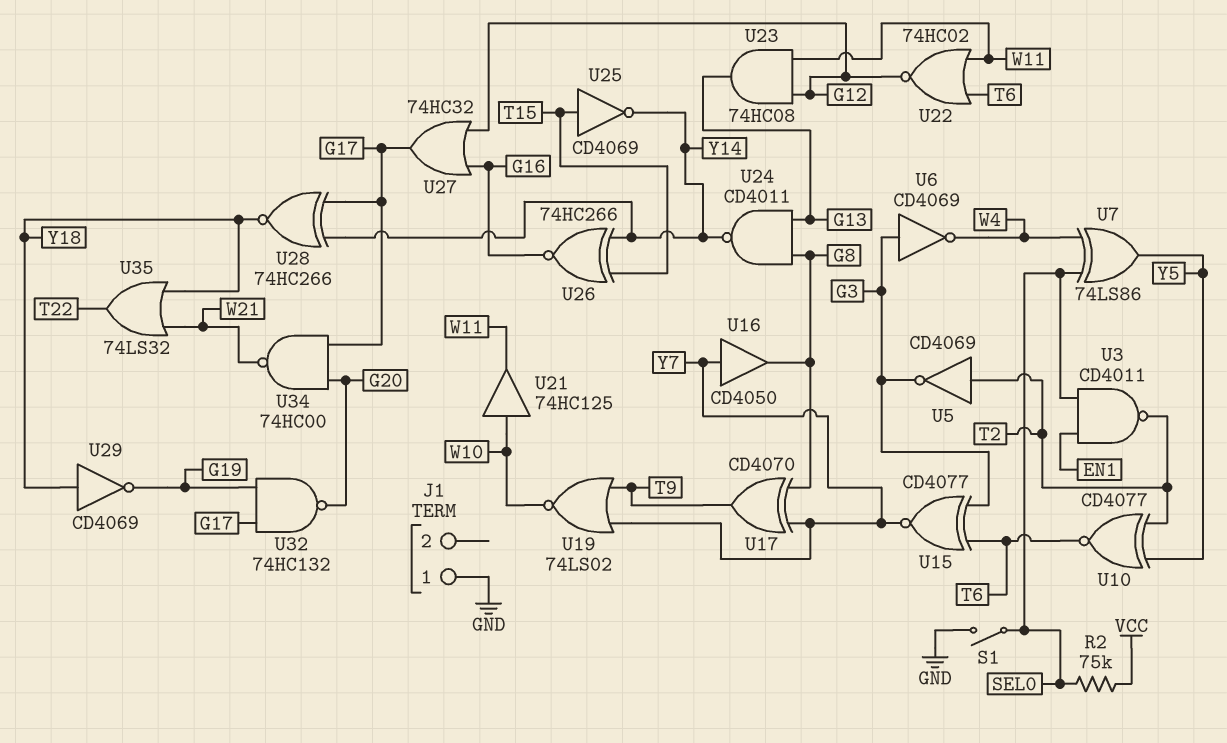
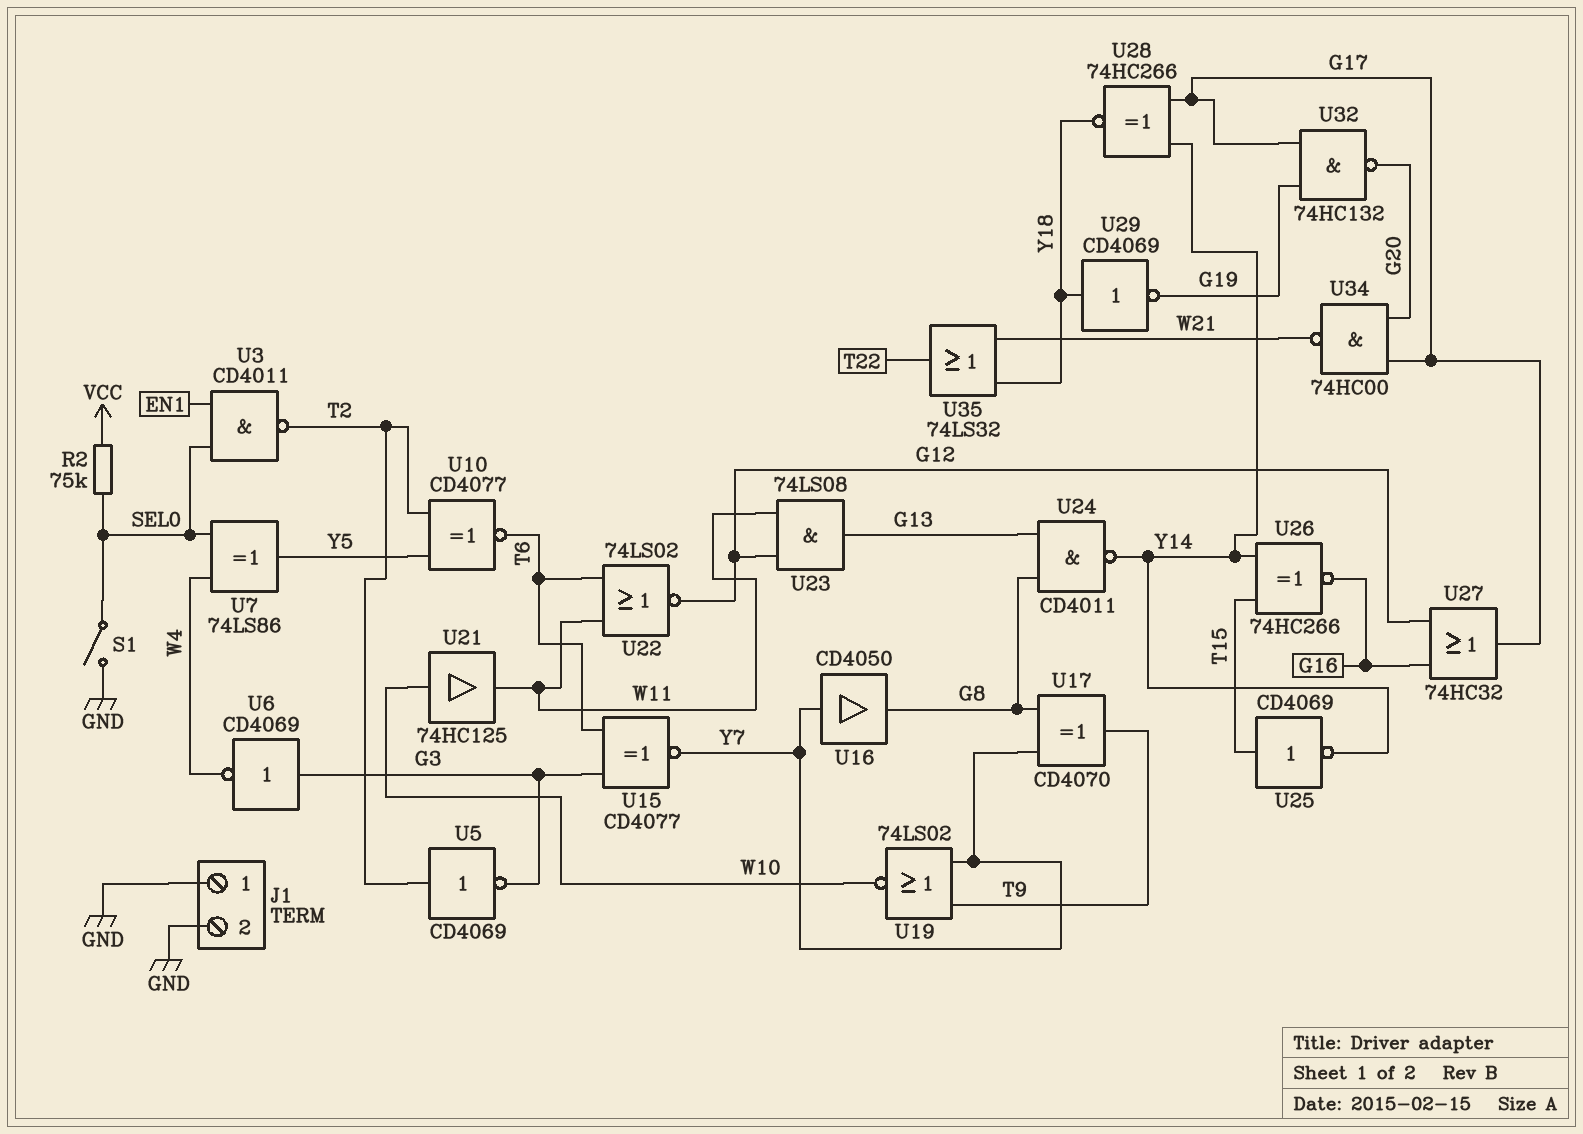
J1 pin 2: none -> GND
U22: NOR 74HC02 (in T6, in W11, out G12) -> NOR 74LS02 (in T6, in W11, out G12)
U23: AND 74HC08 (in G12, in W11, out G13) -> AND 74LS08 (in G12, in W11, out G13)

